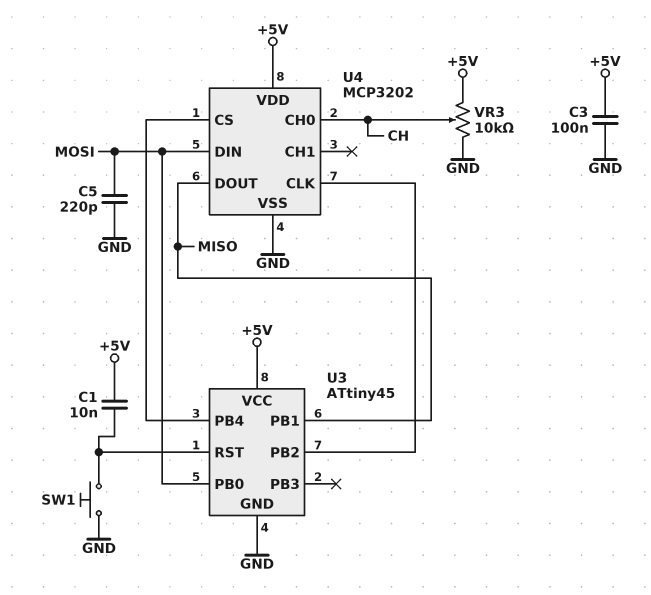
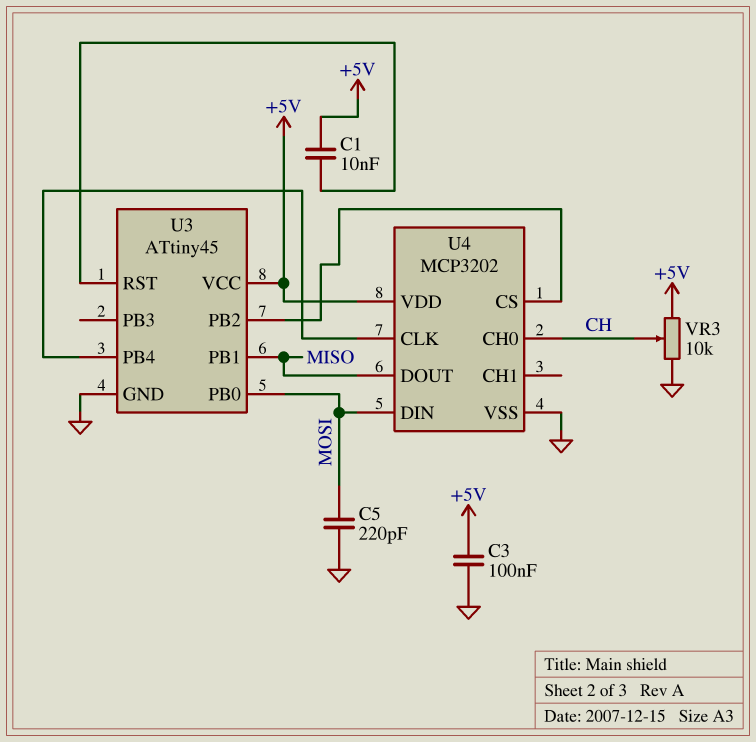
SW1: button (GND, U3/RST) -> none
U4 pin CLK: U3/PB2 -> U3/PB4
U4 pin CS: U3/PB4 -> U3/PB2

